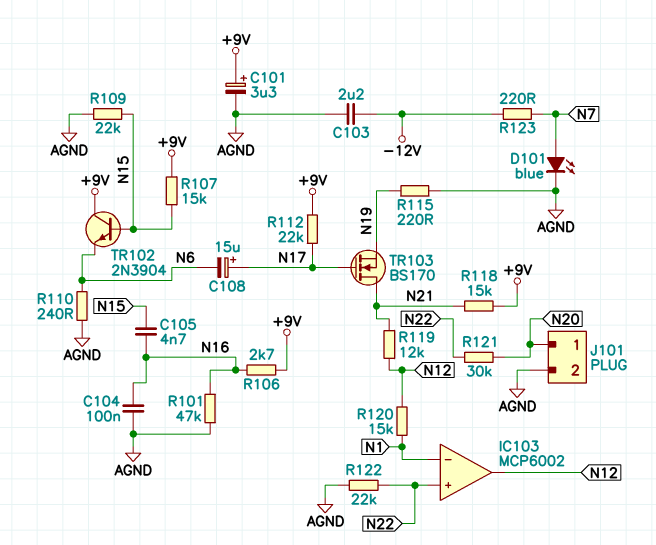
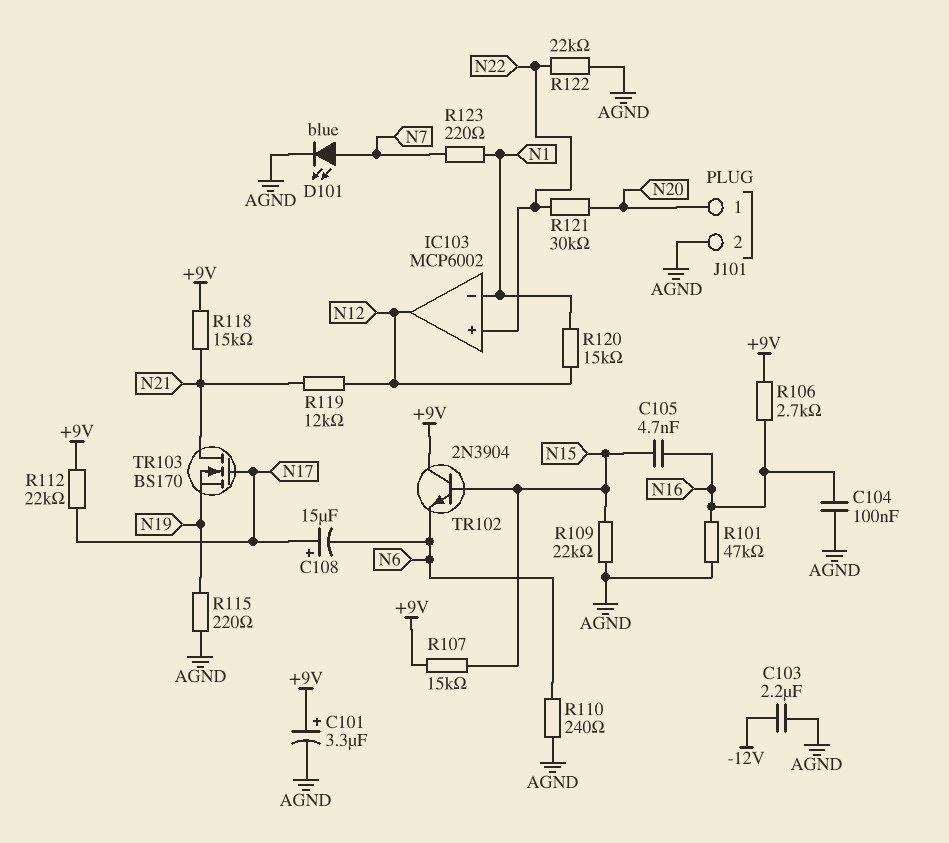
R123: 220 (-12V, N7) -> 220 (N1, N7)

